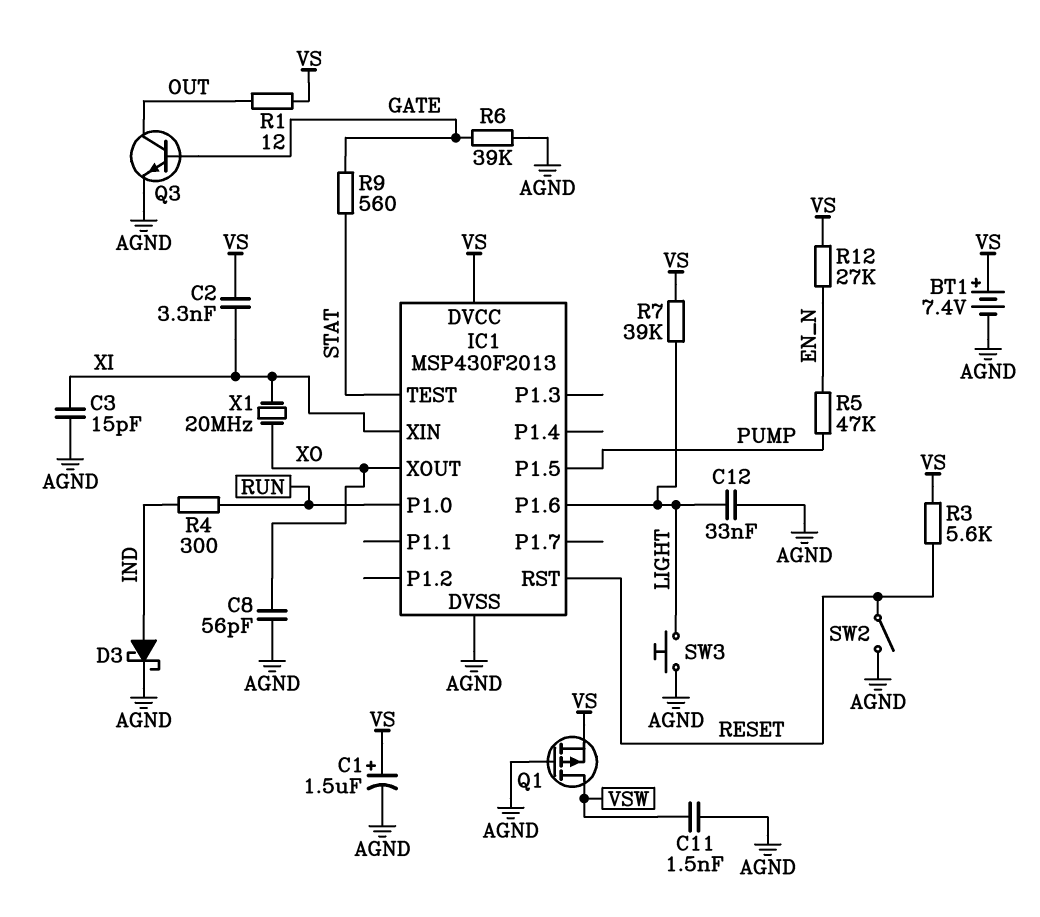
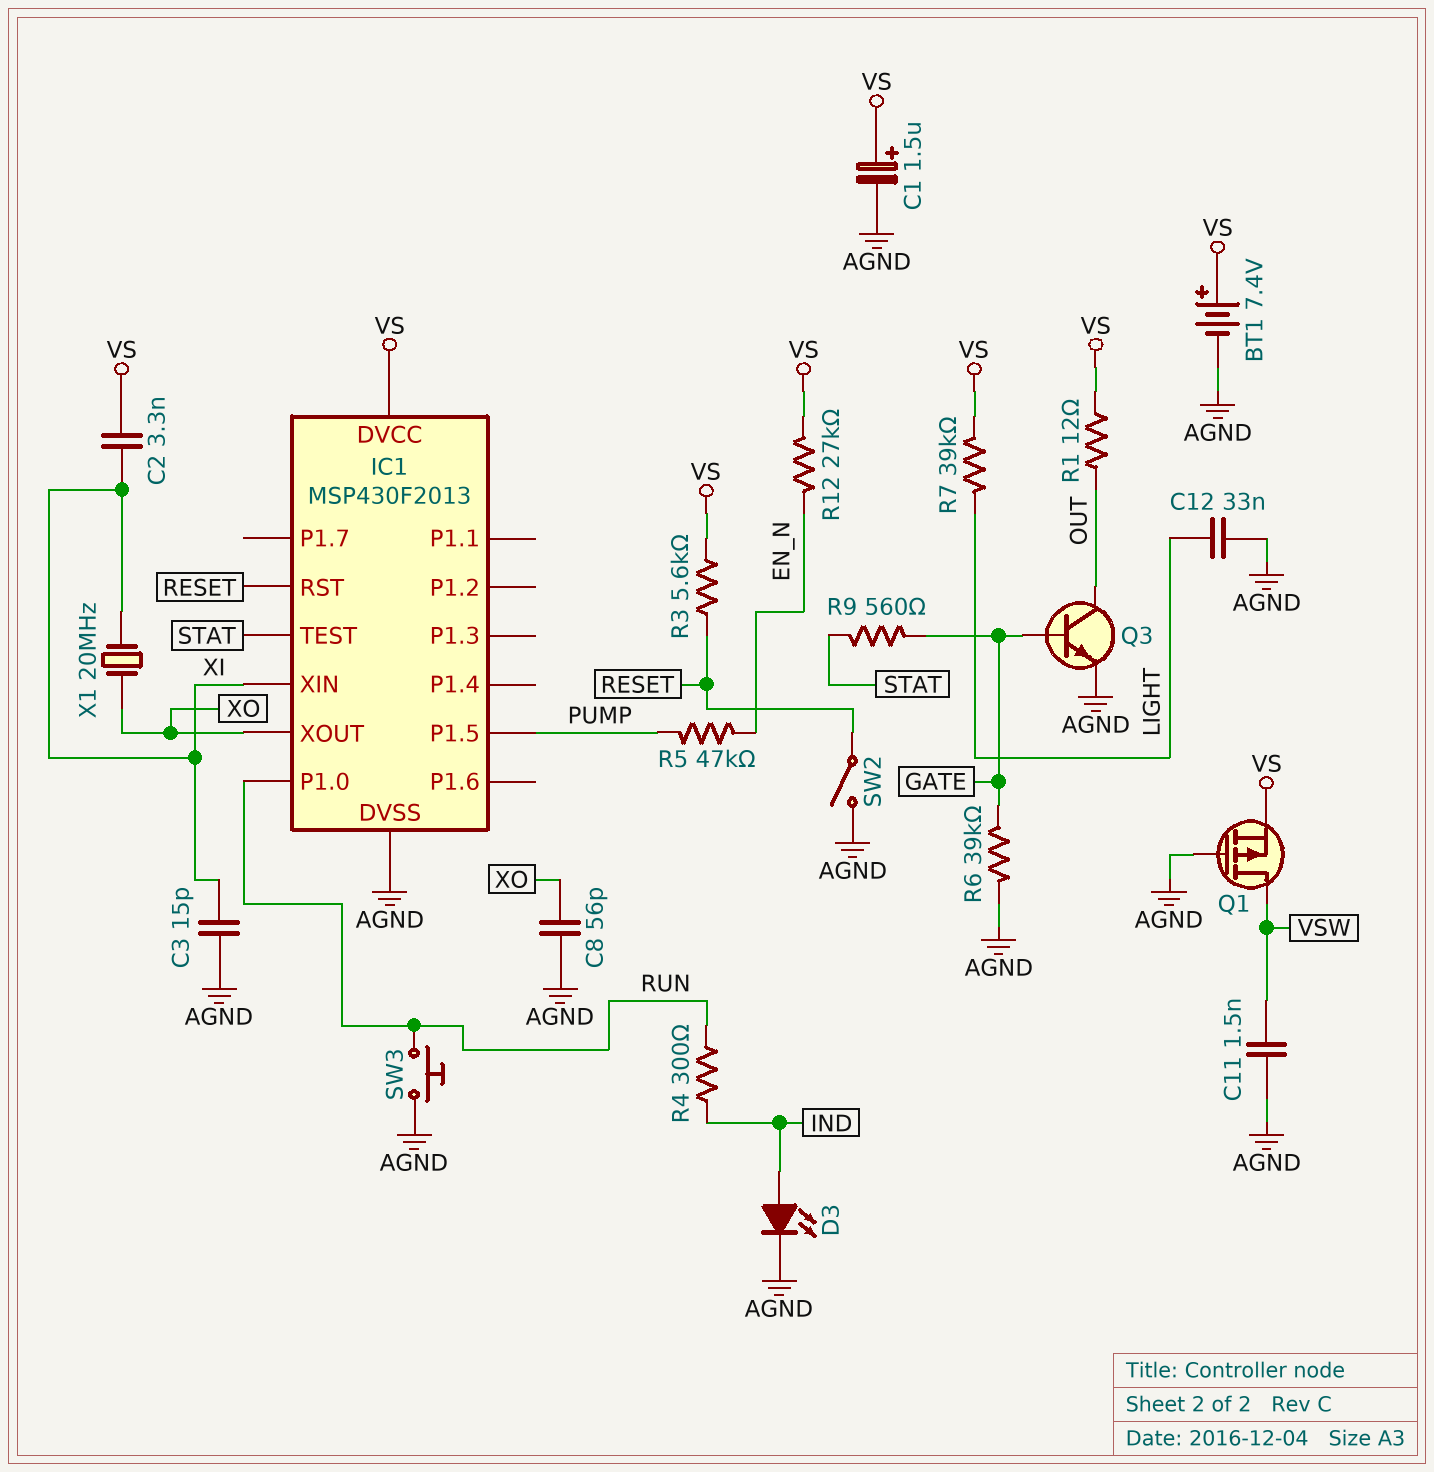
D3: schottky (A IND, K AGND) -> LED (A IND, K AGND)
IC1 pin P1.6: LIGHT -> none
SW3: button (AGND, LIGHT) -> button (AGND, RUN)

